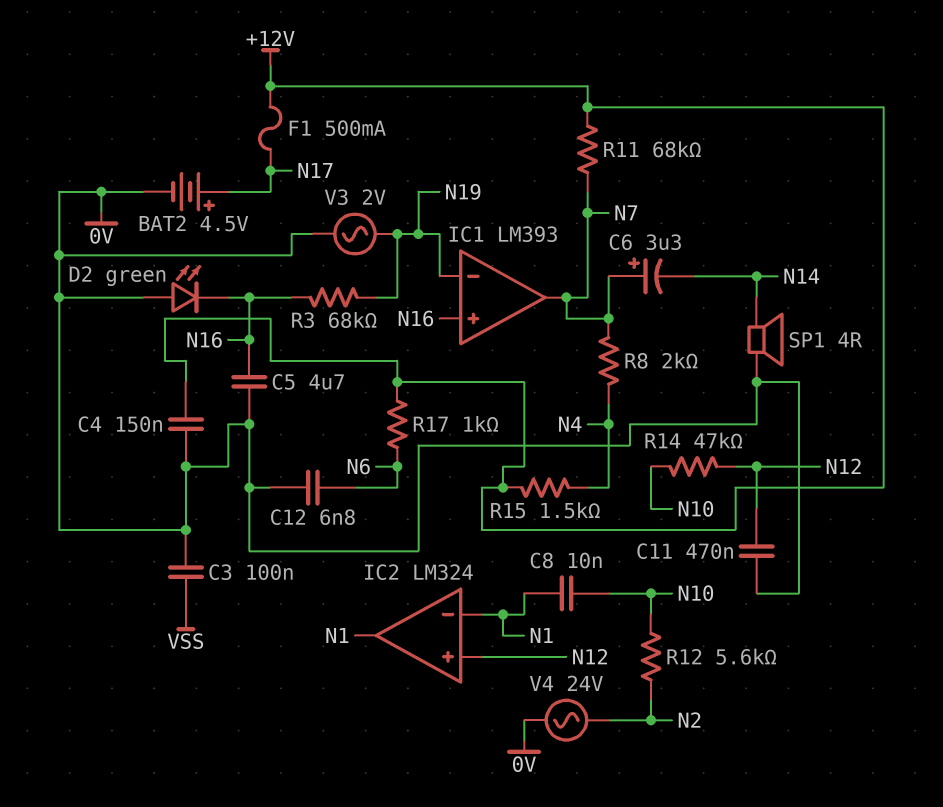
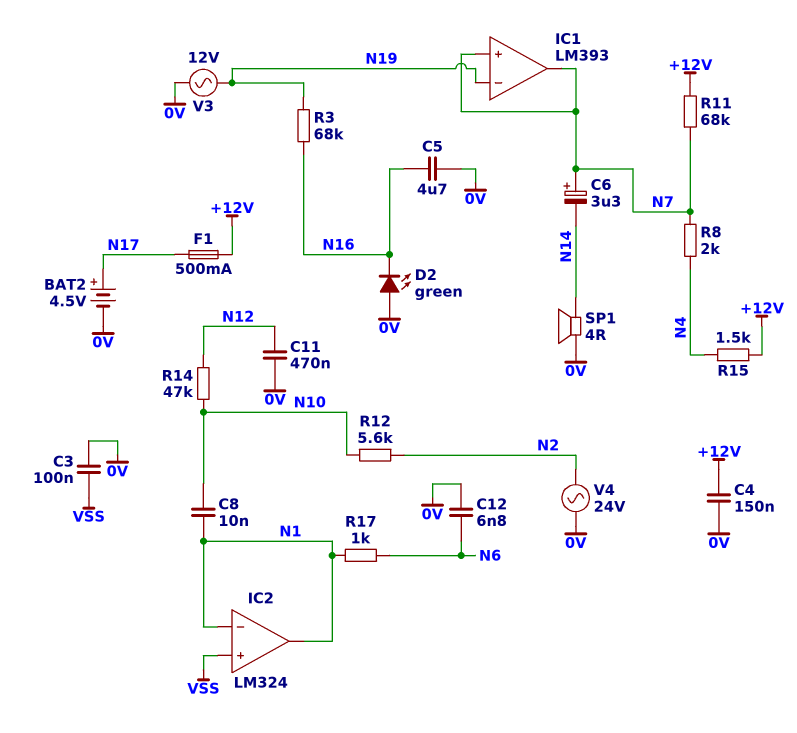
IC1 pin in+: N16 -> N7
IC2 pin in+: N12 -> VSS
R17: 1k (+12V, N6) -> 1k (N1, N6)
V3: AC 2V (0V, N19) -> AC 12V (0V, N19)

